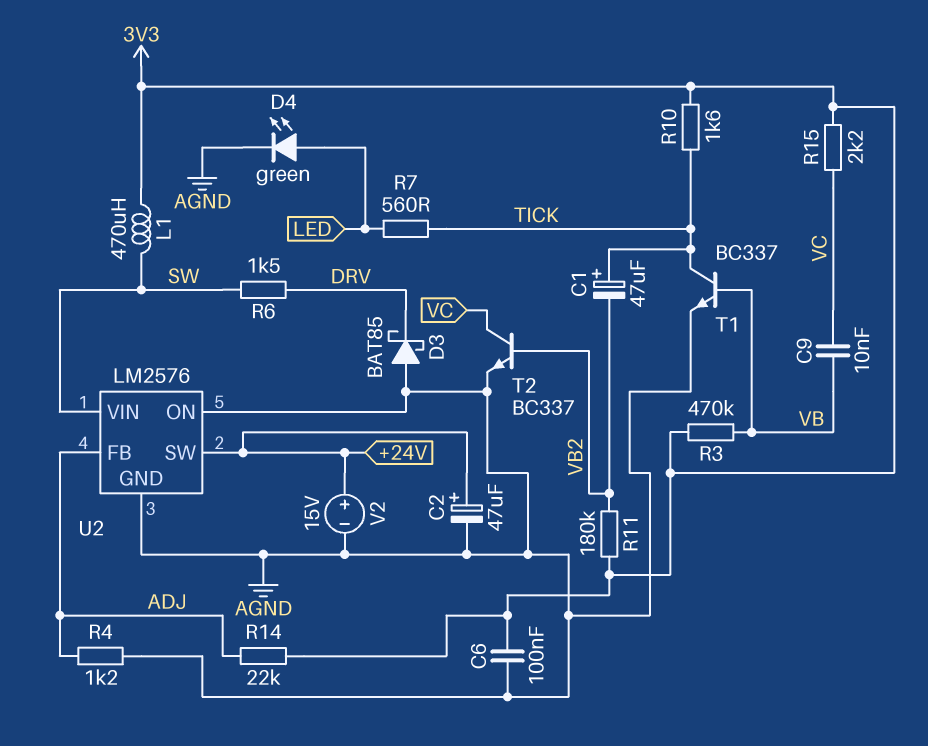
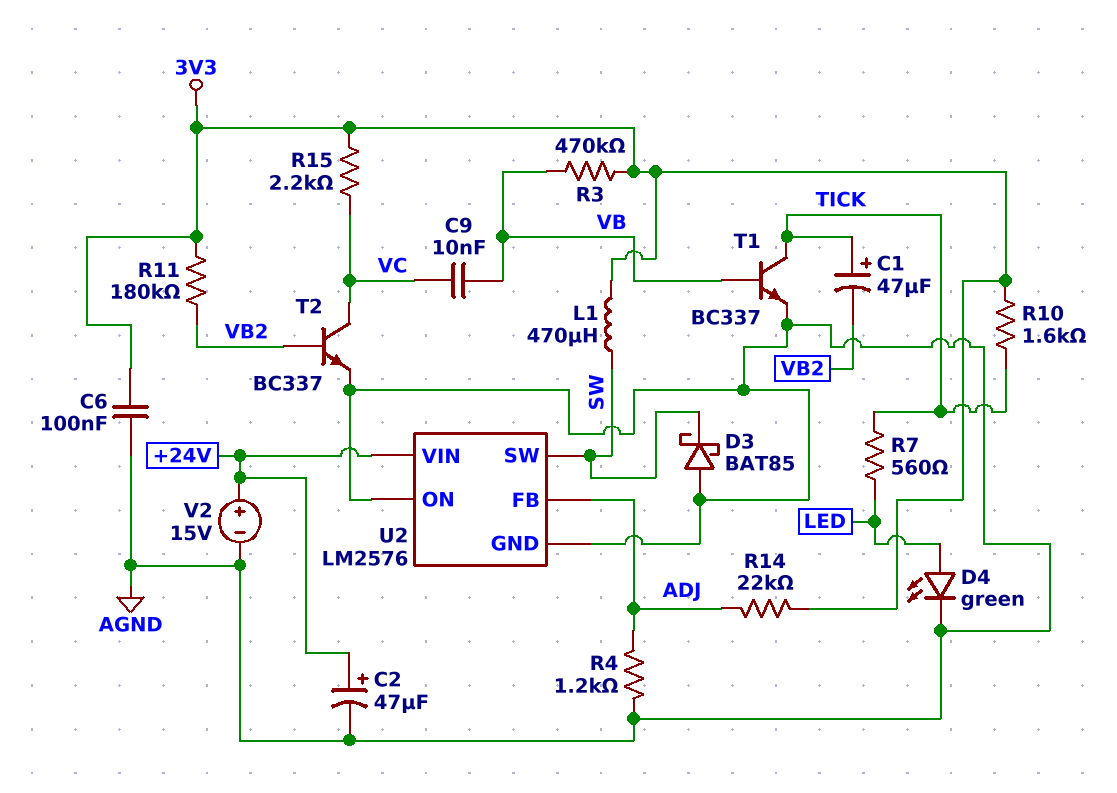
D3: schottky BAT85 (A AGND, K DRV) -> schottky BAT85 (A AGND, K SW)
R6: 1.5k (DRV, SW) -> none
U2 pin SW: +24V -> SW
U2 pin VIN: SW -> +24V

